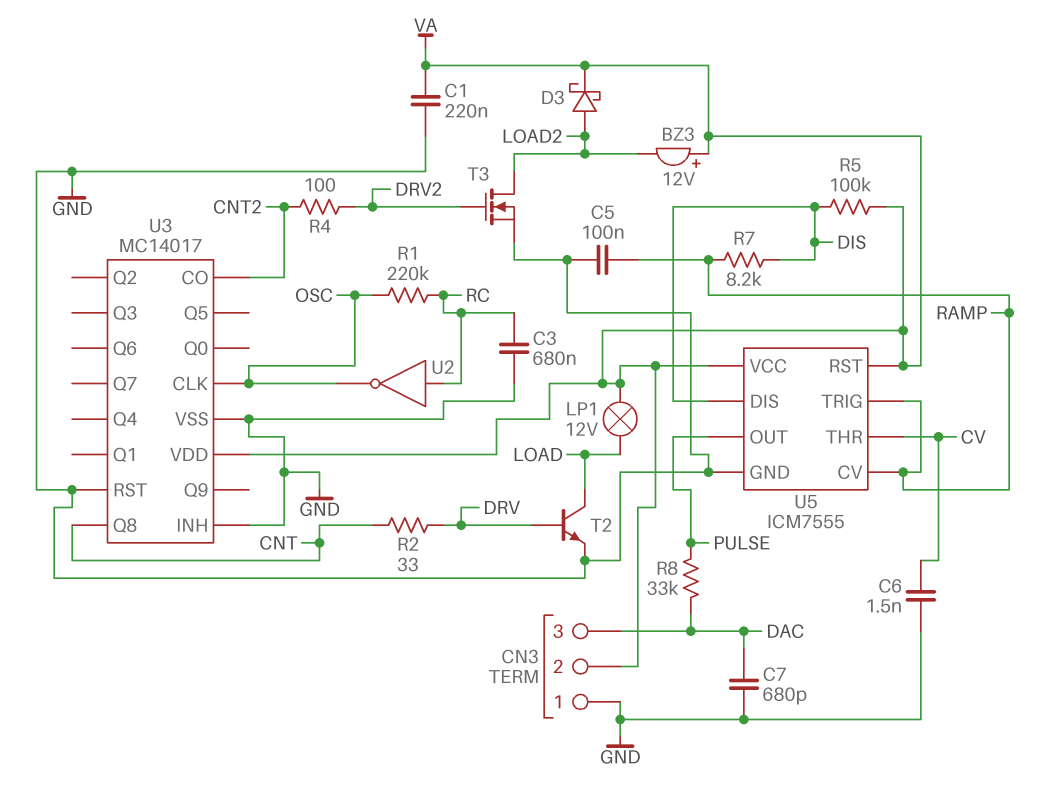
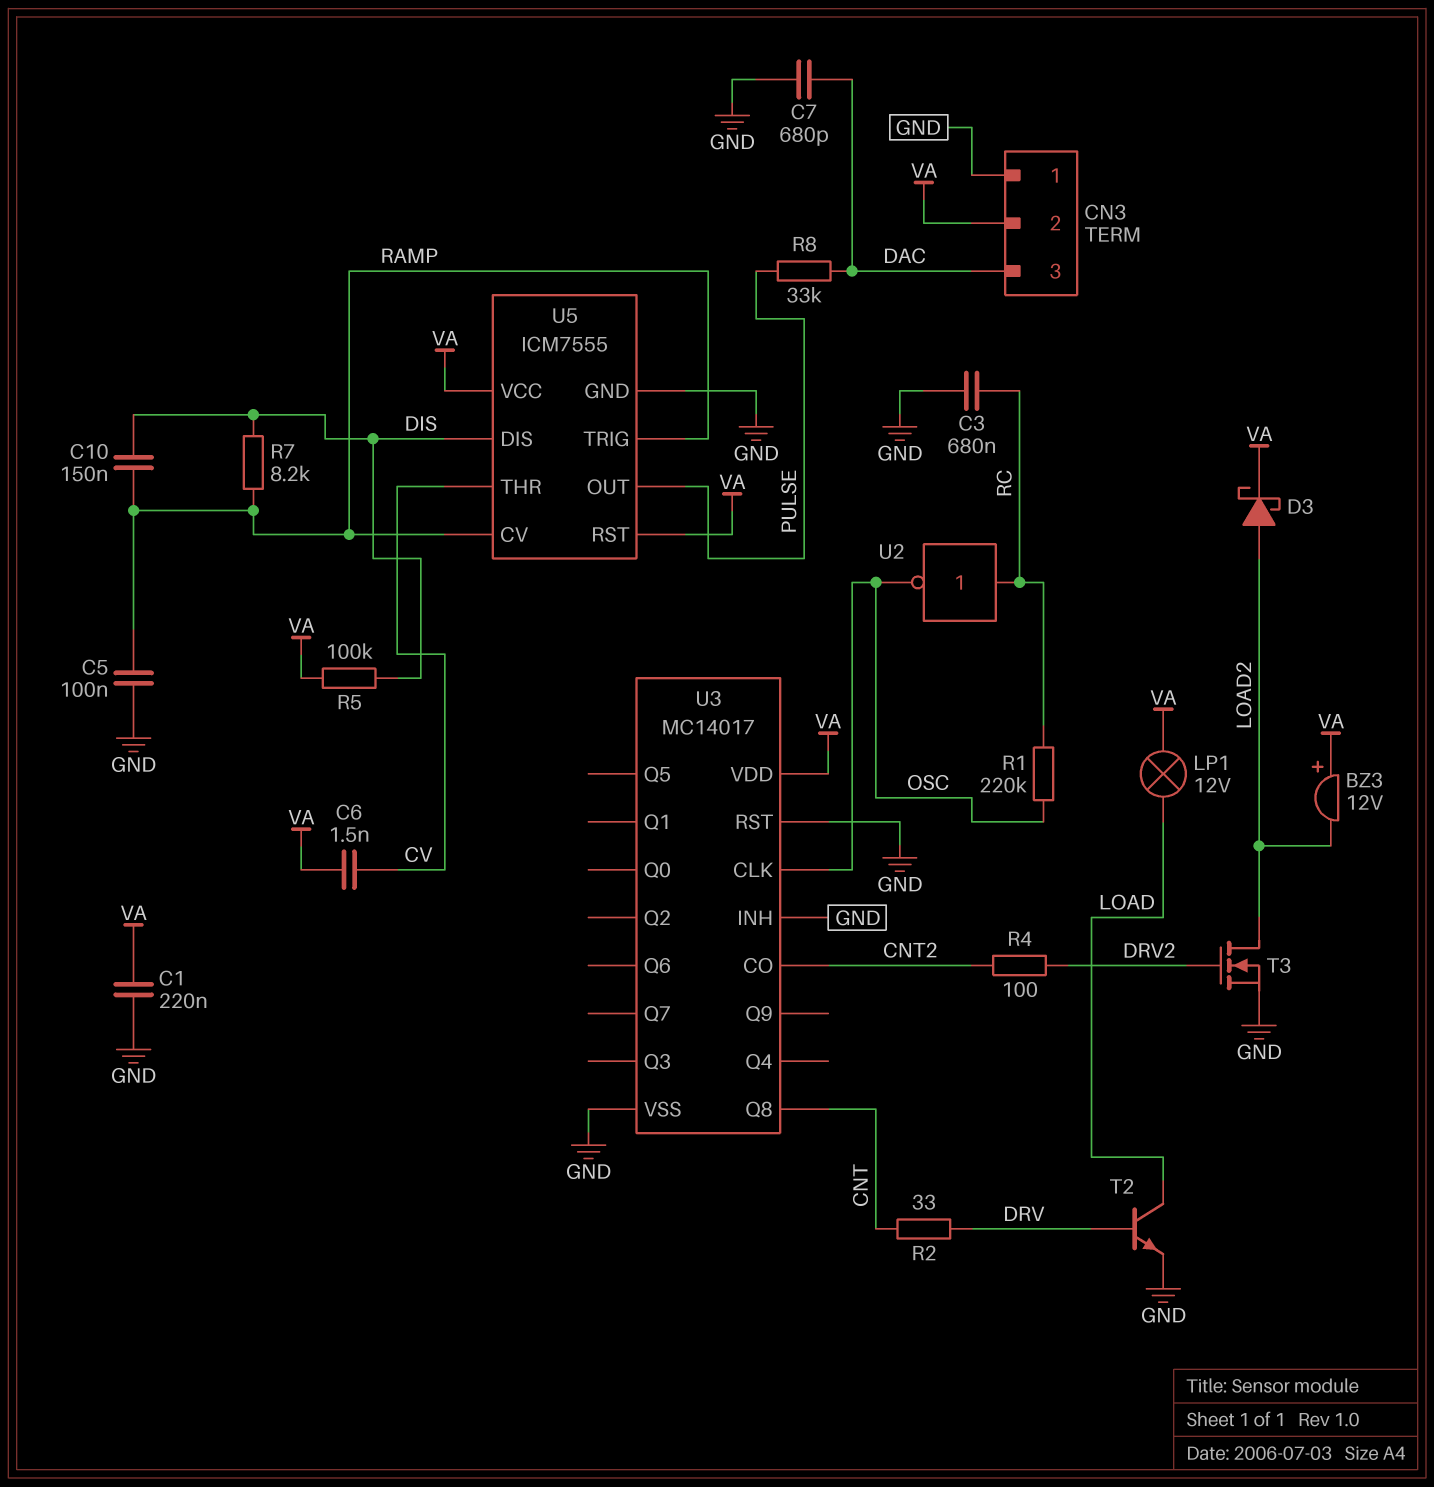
C6: 1.5nF (CV, GND) -> 1.5nF (CV, VA)
C10: none -> 150nF (DIS, RAMP)

